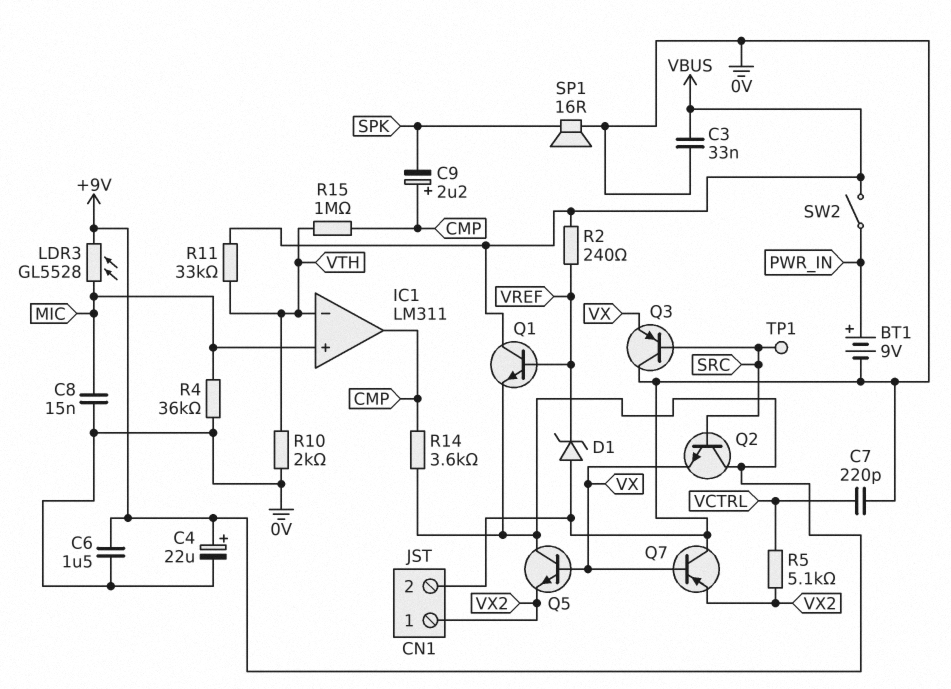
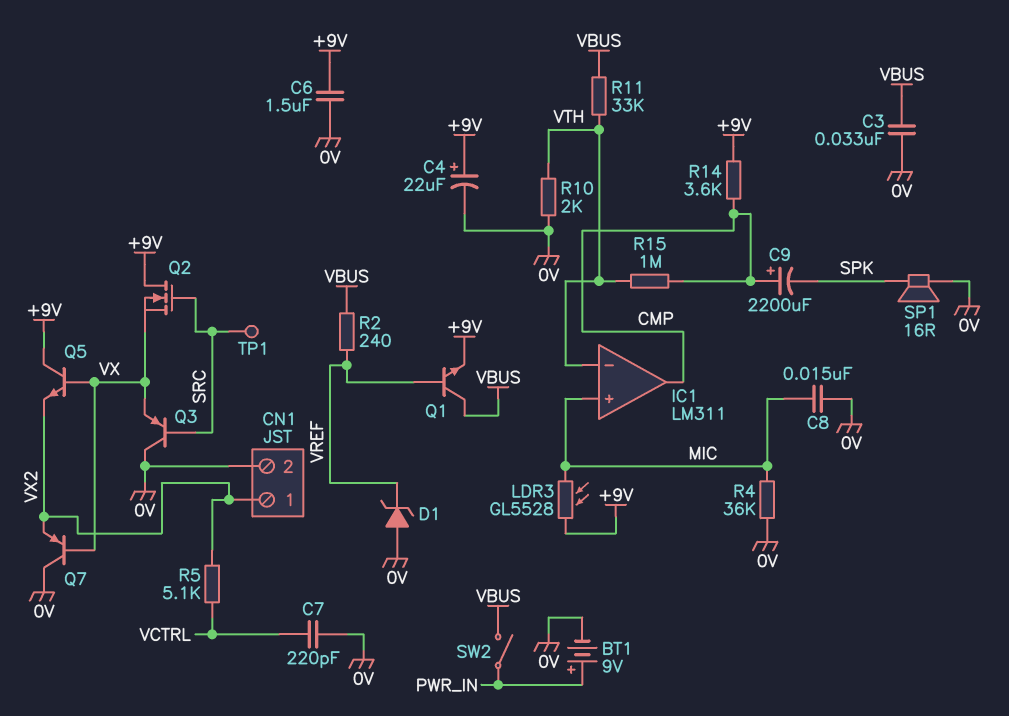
C9: 2.2uF (plus CMP, minus SPK) -> 2200uF (plus CMP, minus SPK)
Q2: NPN (B SRC, C +9V, E VX) -> NMOS (G SRC, D +9V, S VX)

